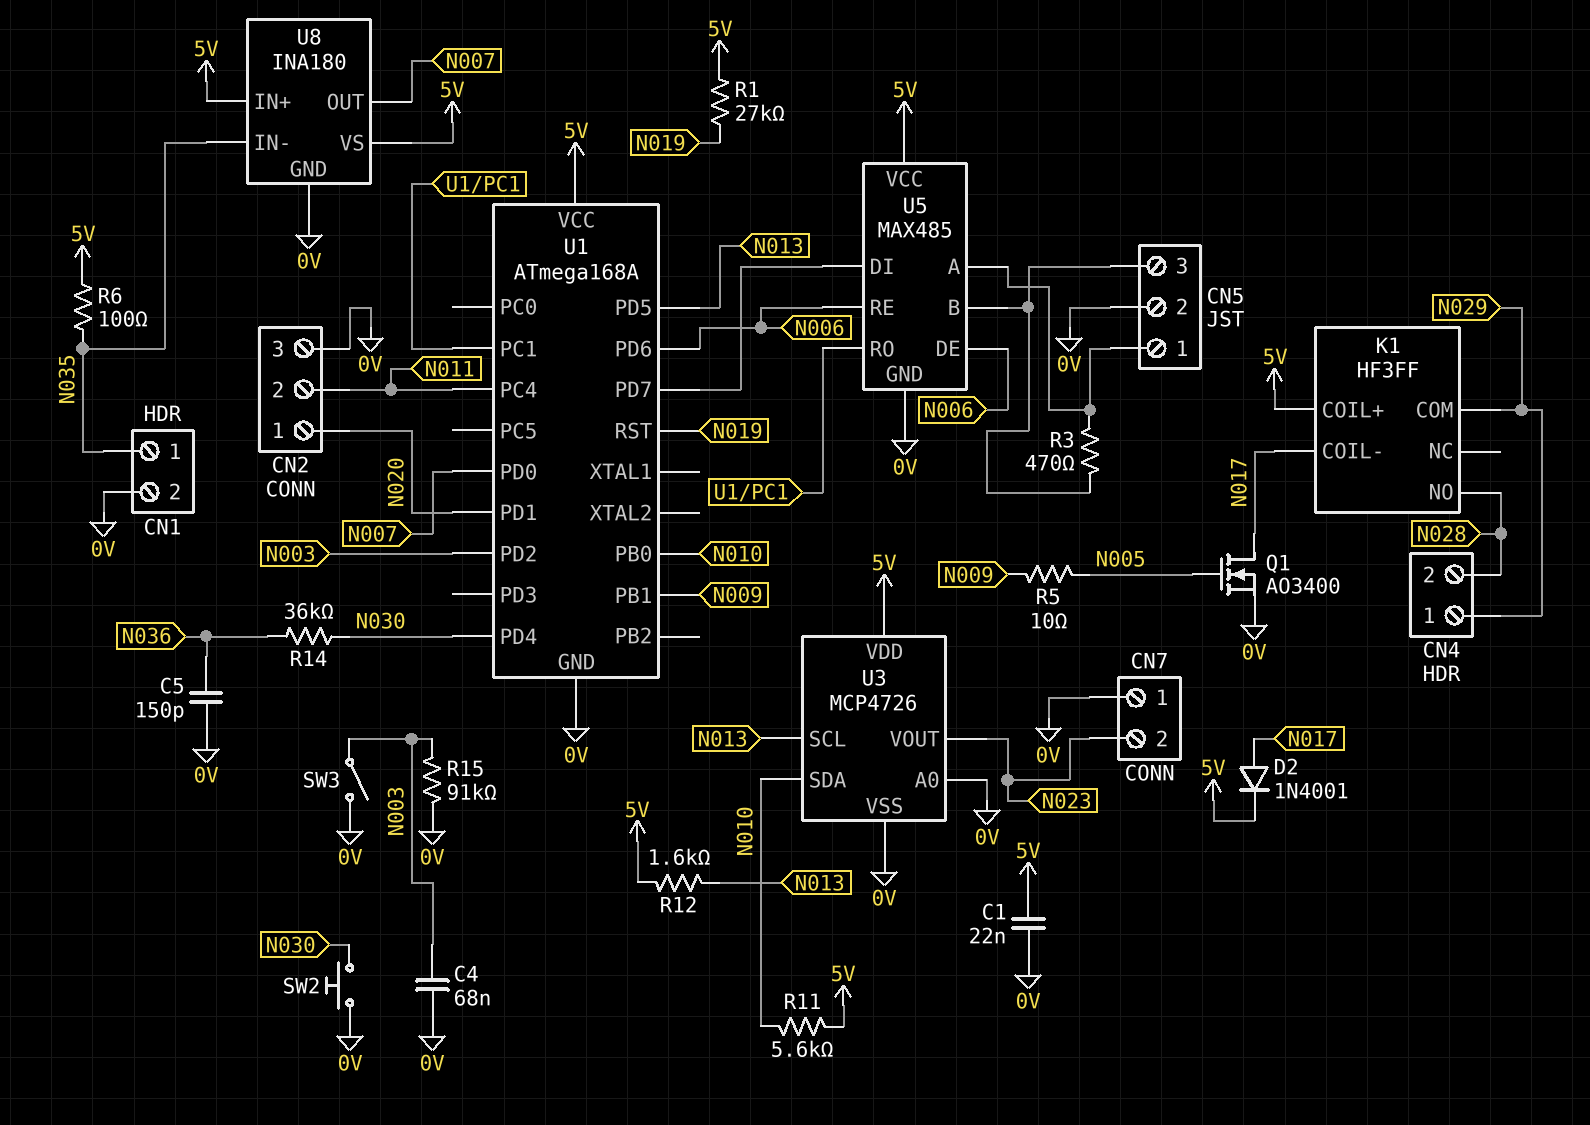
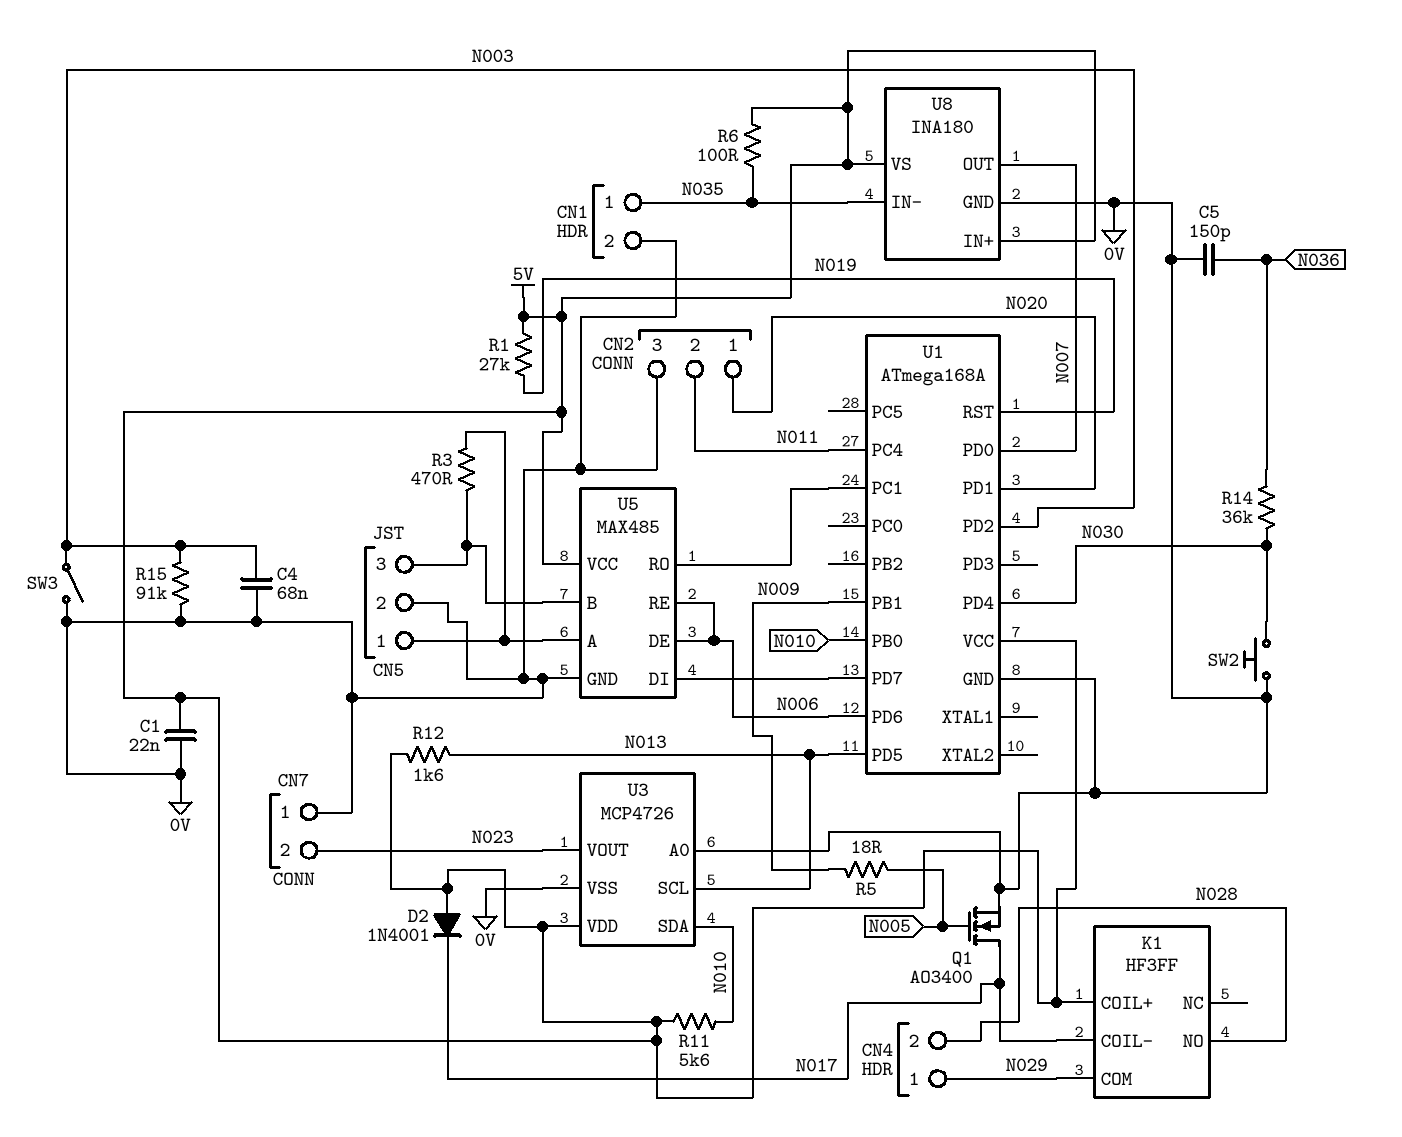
D2: diode 1N4001 (A N017, K 5V) -> diode 1N4001 (A 5V, K N017)
R5: 10 (N005, N009) -> 18 (N005, N009)

